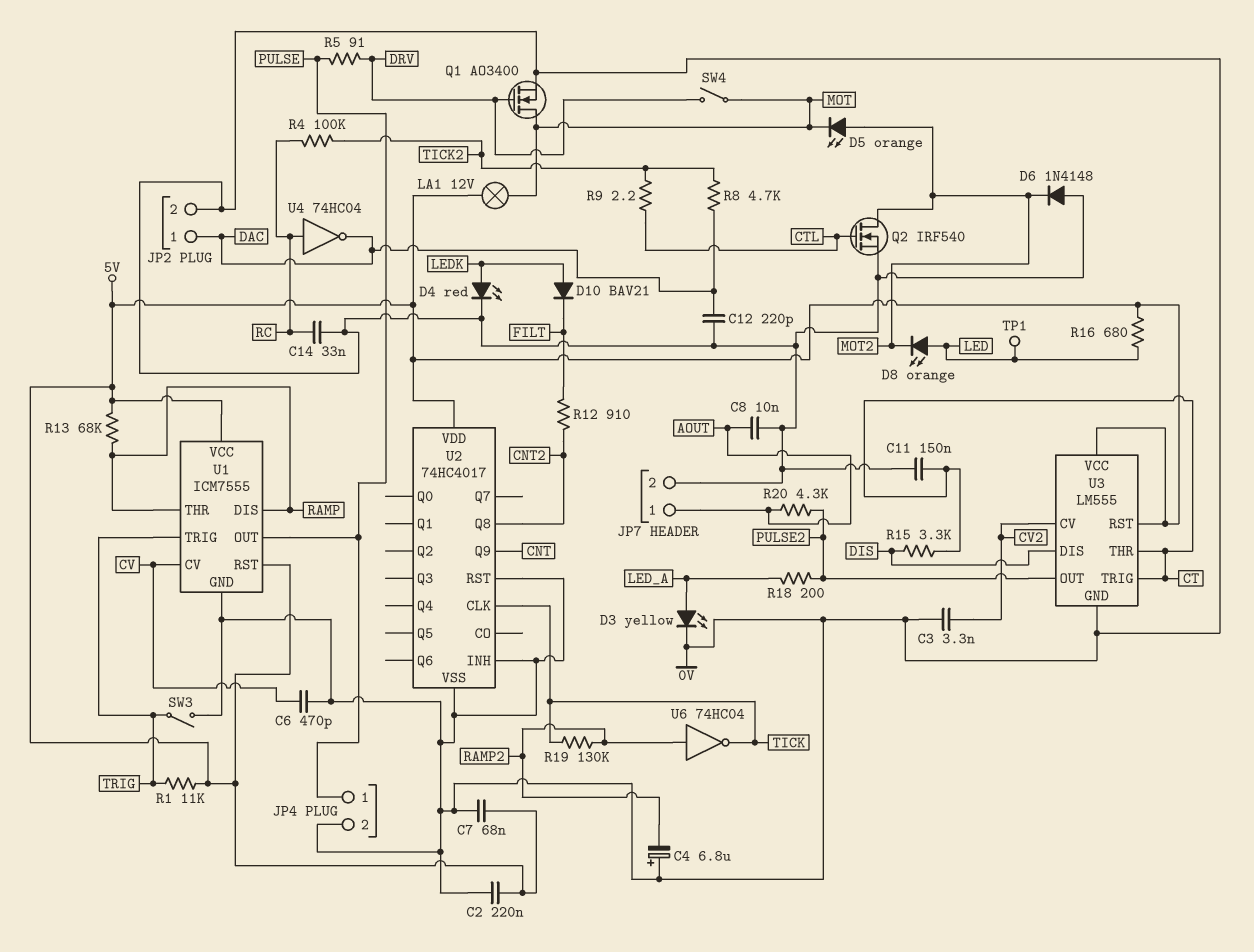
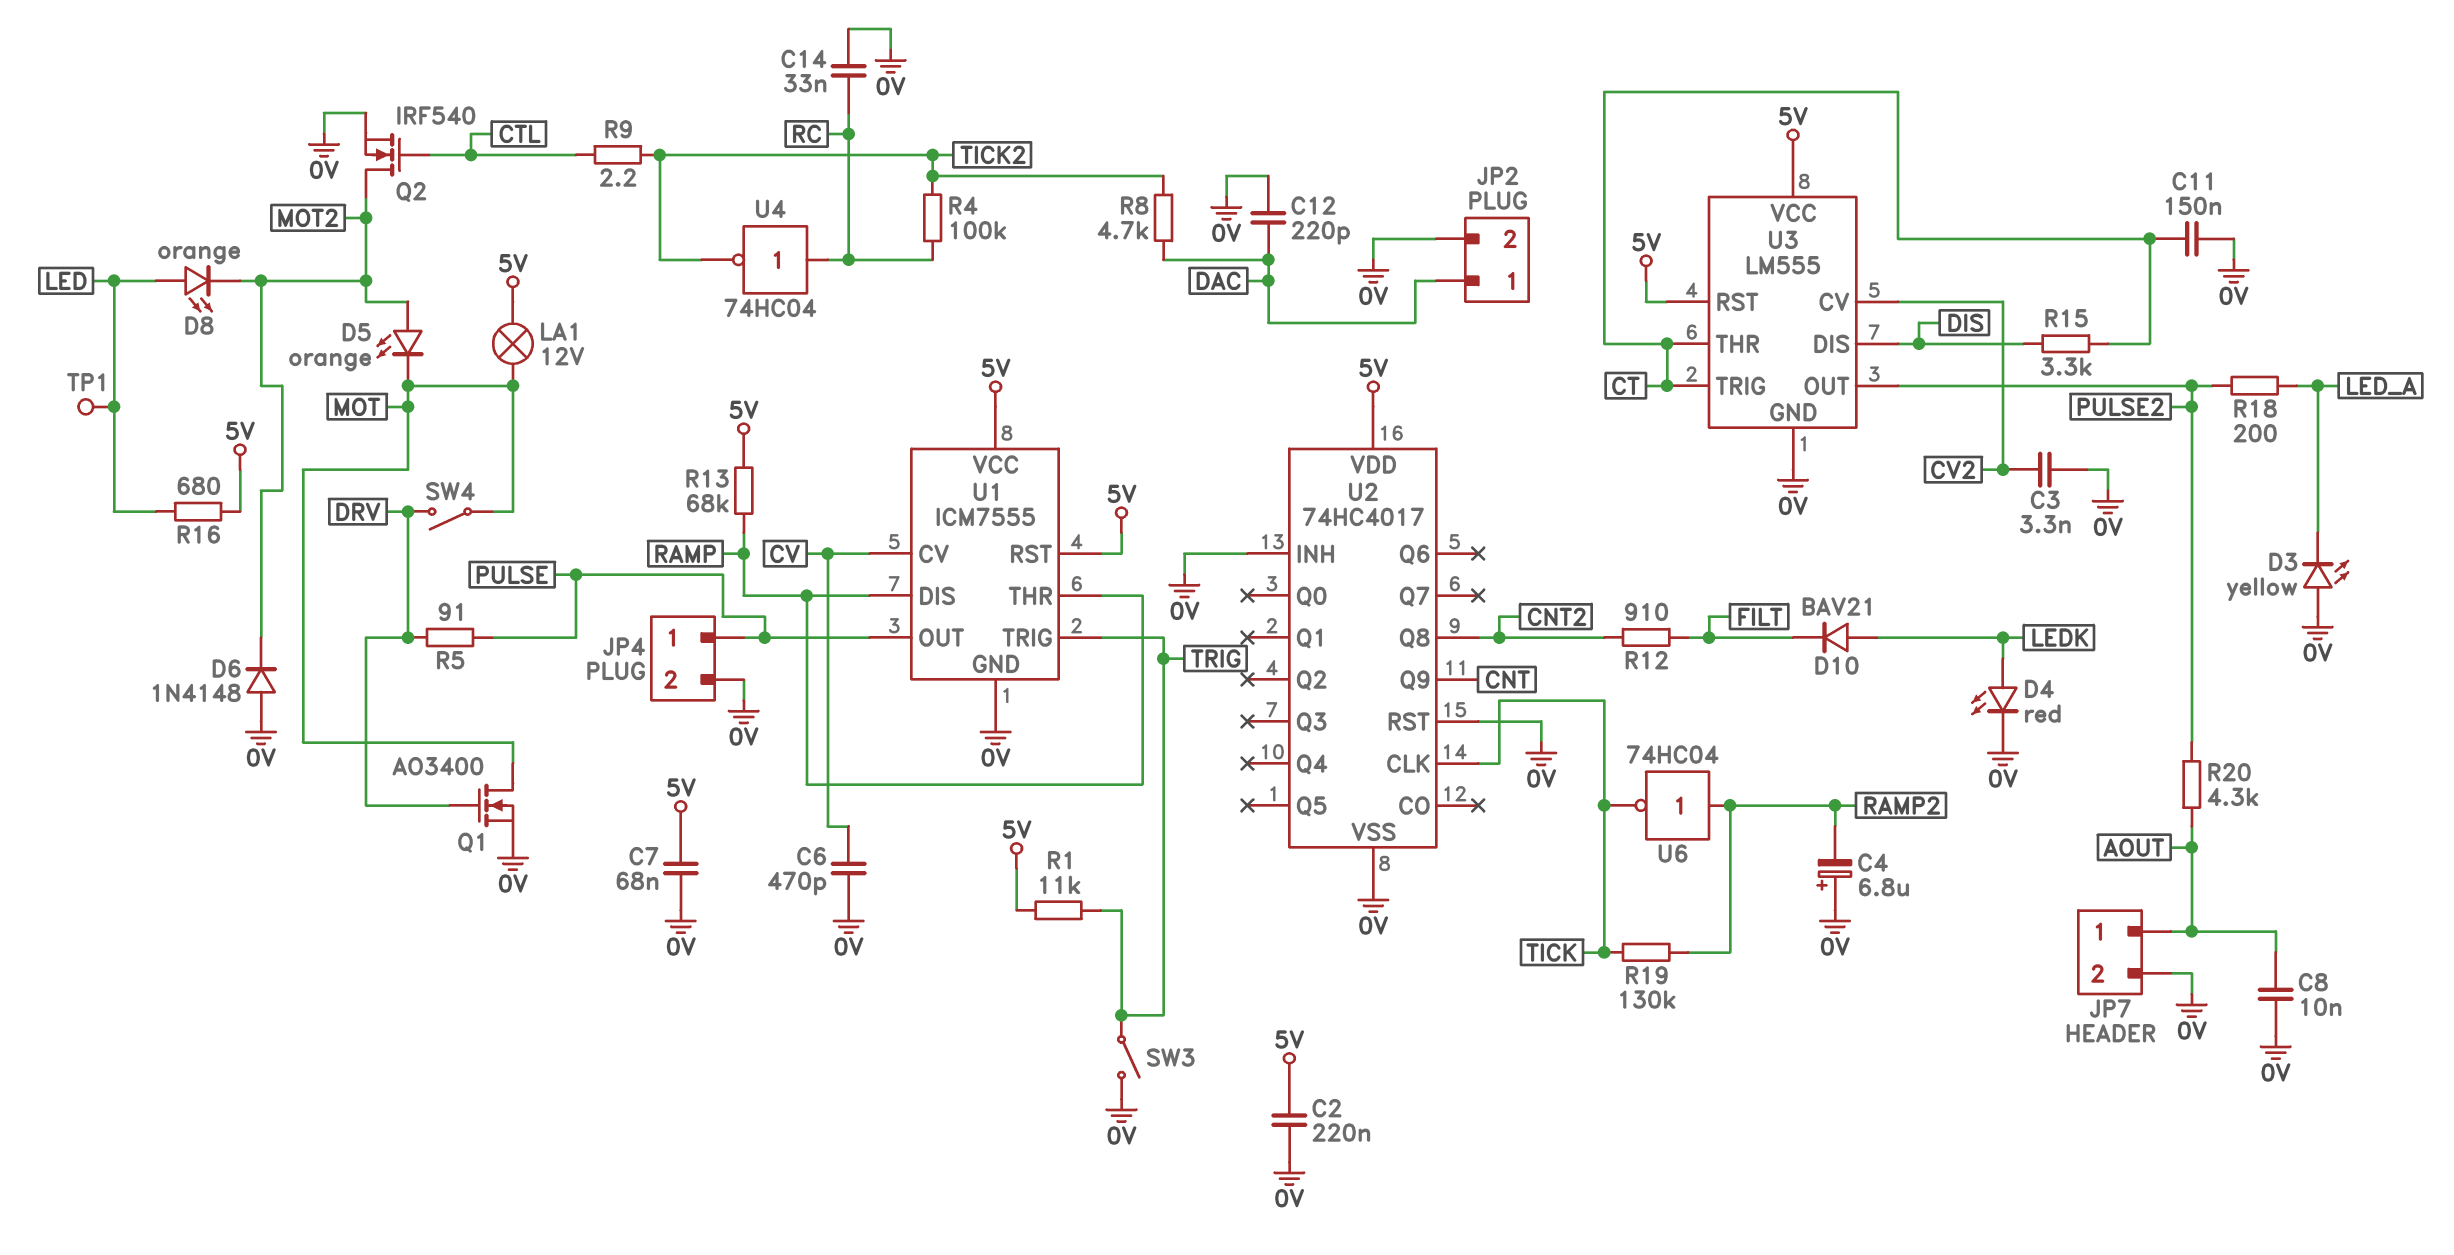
D3: LED yellow (A LED_A, K 0V) -> LED yellow (A 0V, K LED_A)
U4: NOT 74HC04 (in RC, out DAC) -> NOT 74HC04 (in RC, out TICK2)

